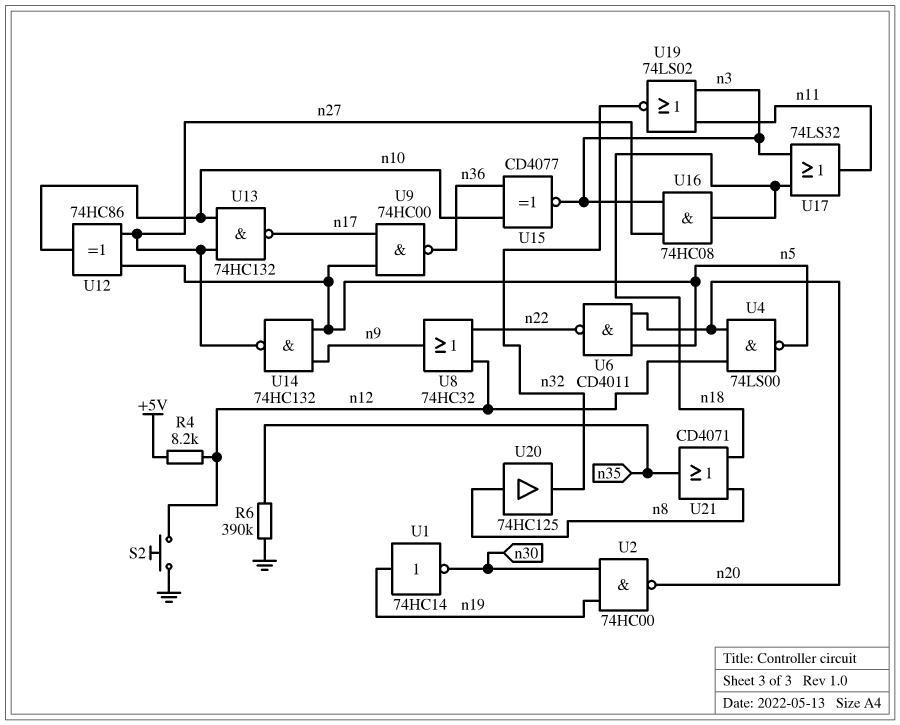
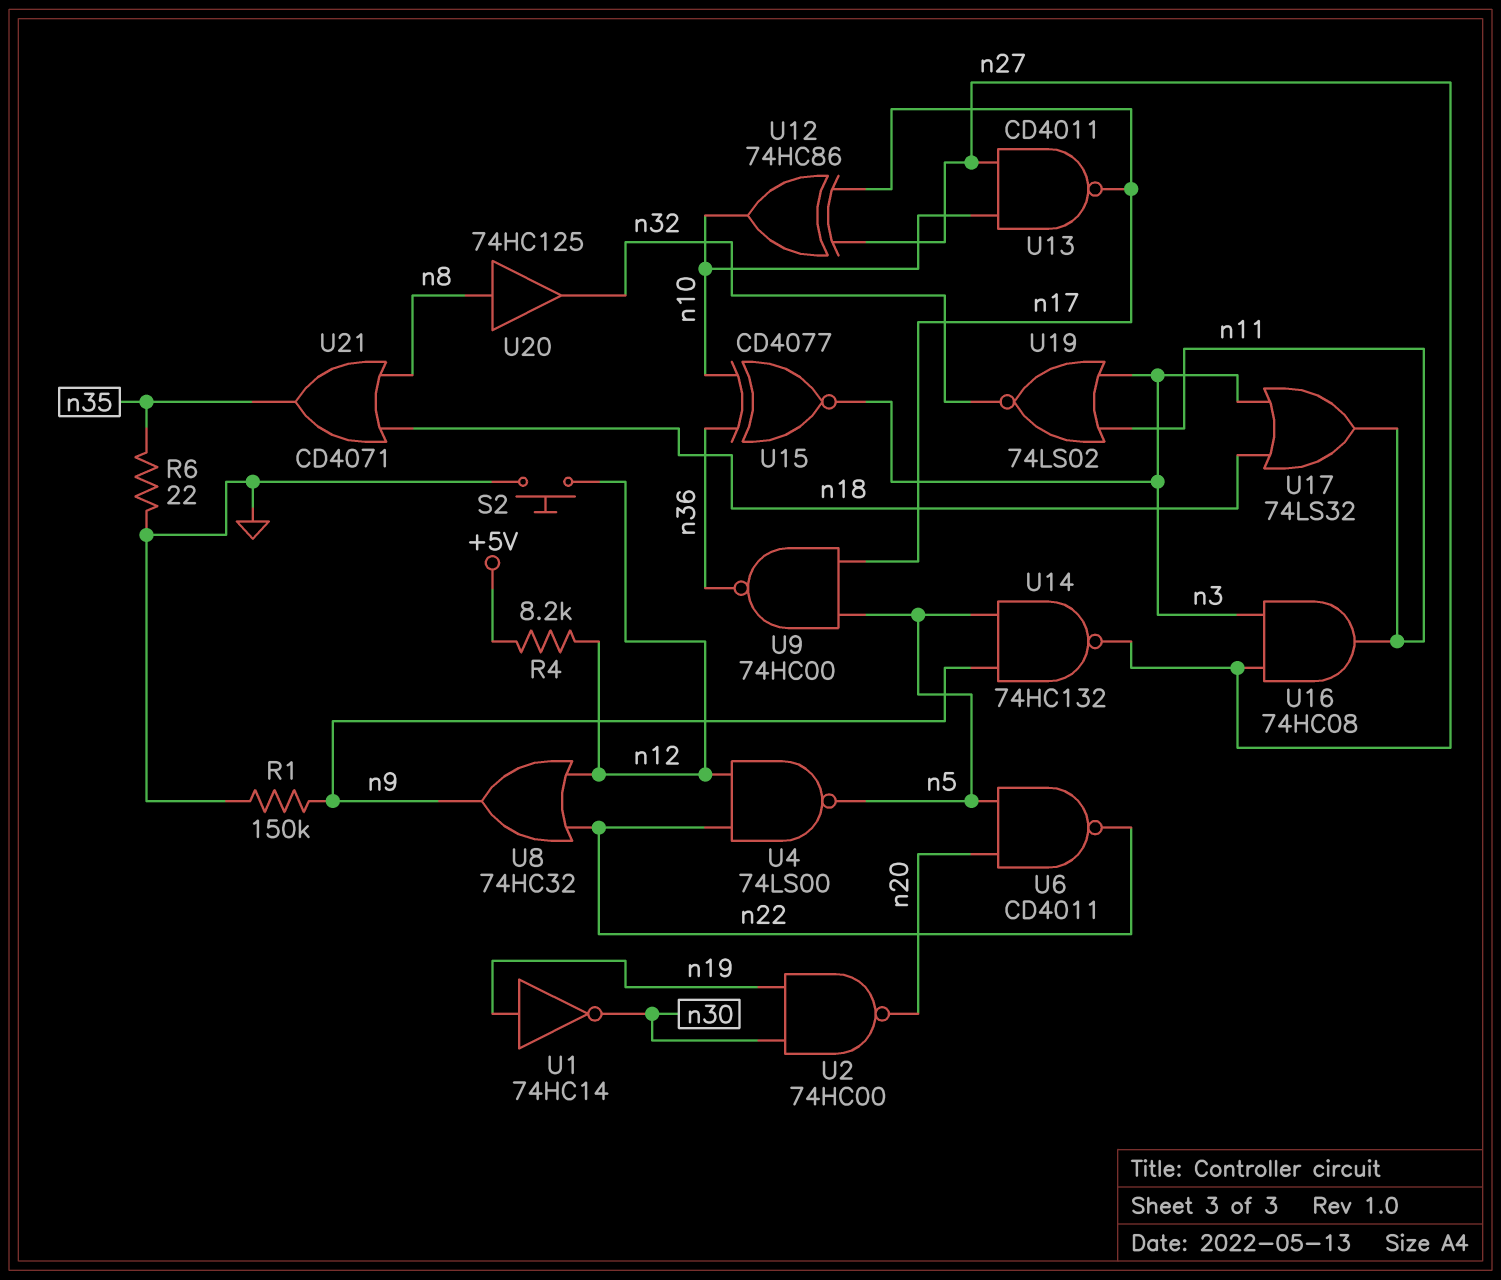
R1: none -> 150k (GND, n9)
R6: 390k (GND, n35) -> 22 (GND, n35)
U4: NAND 74LS00 (in n12, in n20, out n5) -> NAND 74LS00 (in n12, in n22, out n5)
U12: XOR 74HC86 (in n5, in n27, out n10) -> XOR 74HC86 (in n17, in n27, out n10)
U13: NAND 74HC132 (in n10, in n27, out n17) -> NAND CD4011 (in n10, in n27, out n17)
U16: AND 74HC08 (in n3, in n27, out n18) -> AND 74HC08 (in n3, in n27, out n11)

